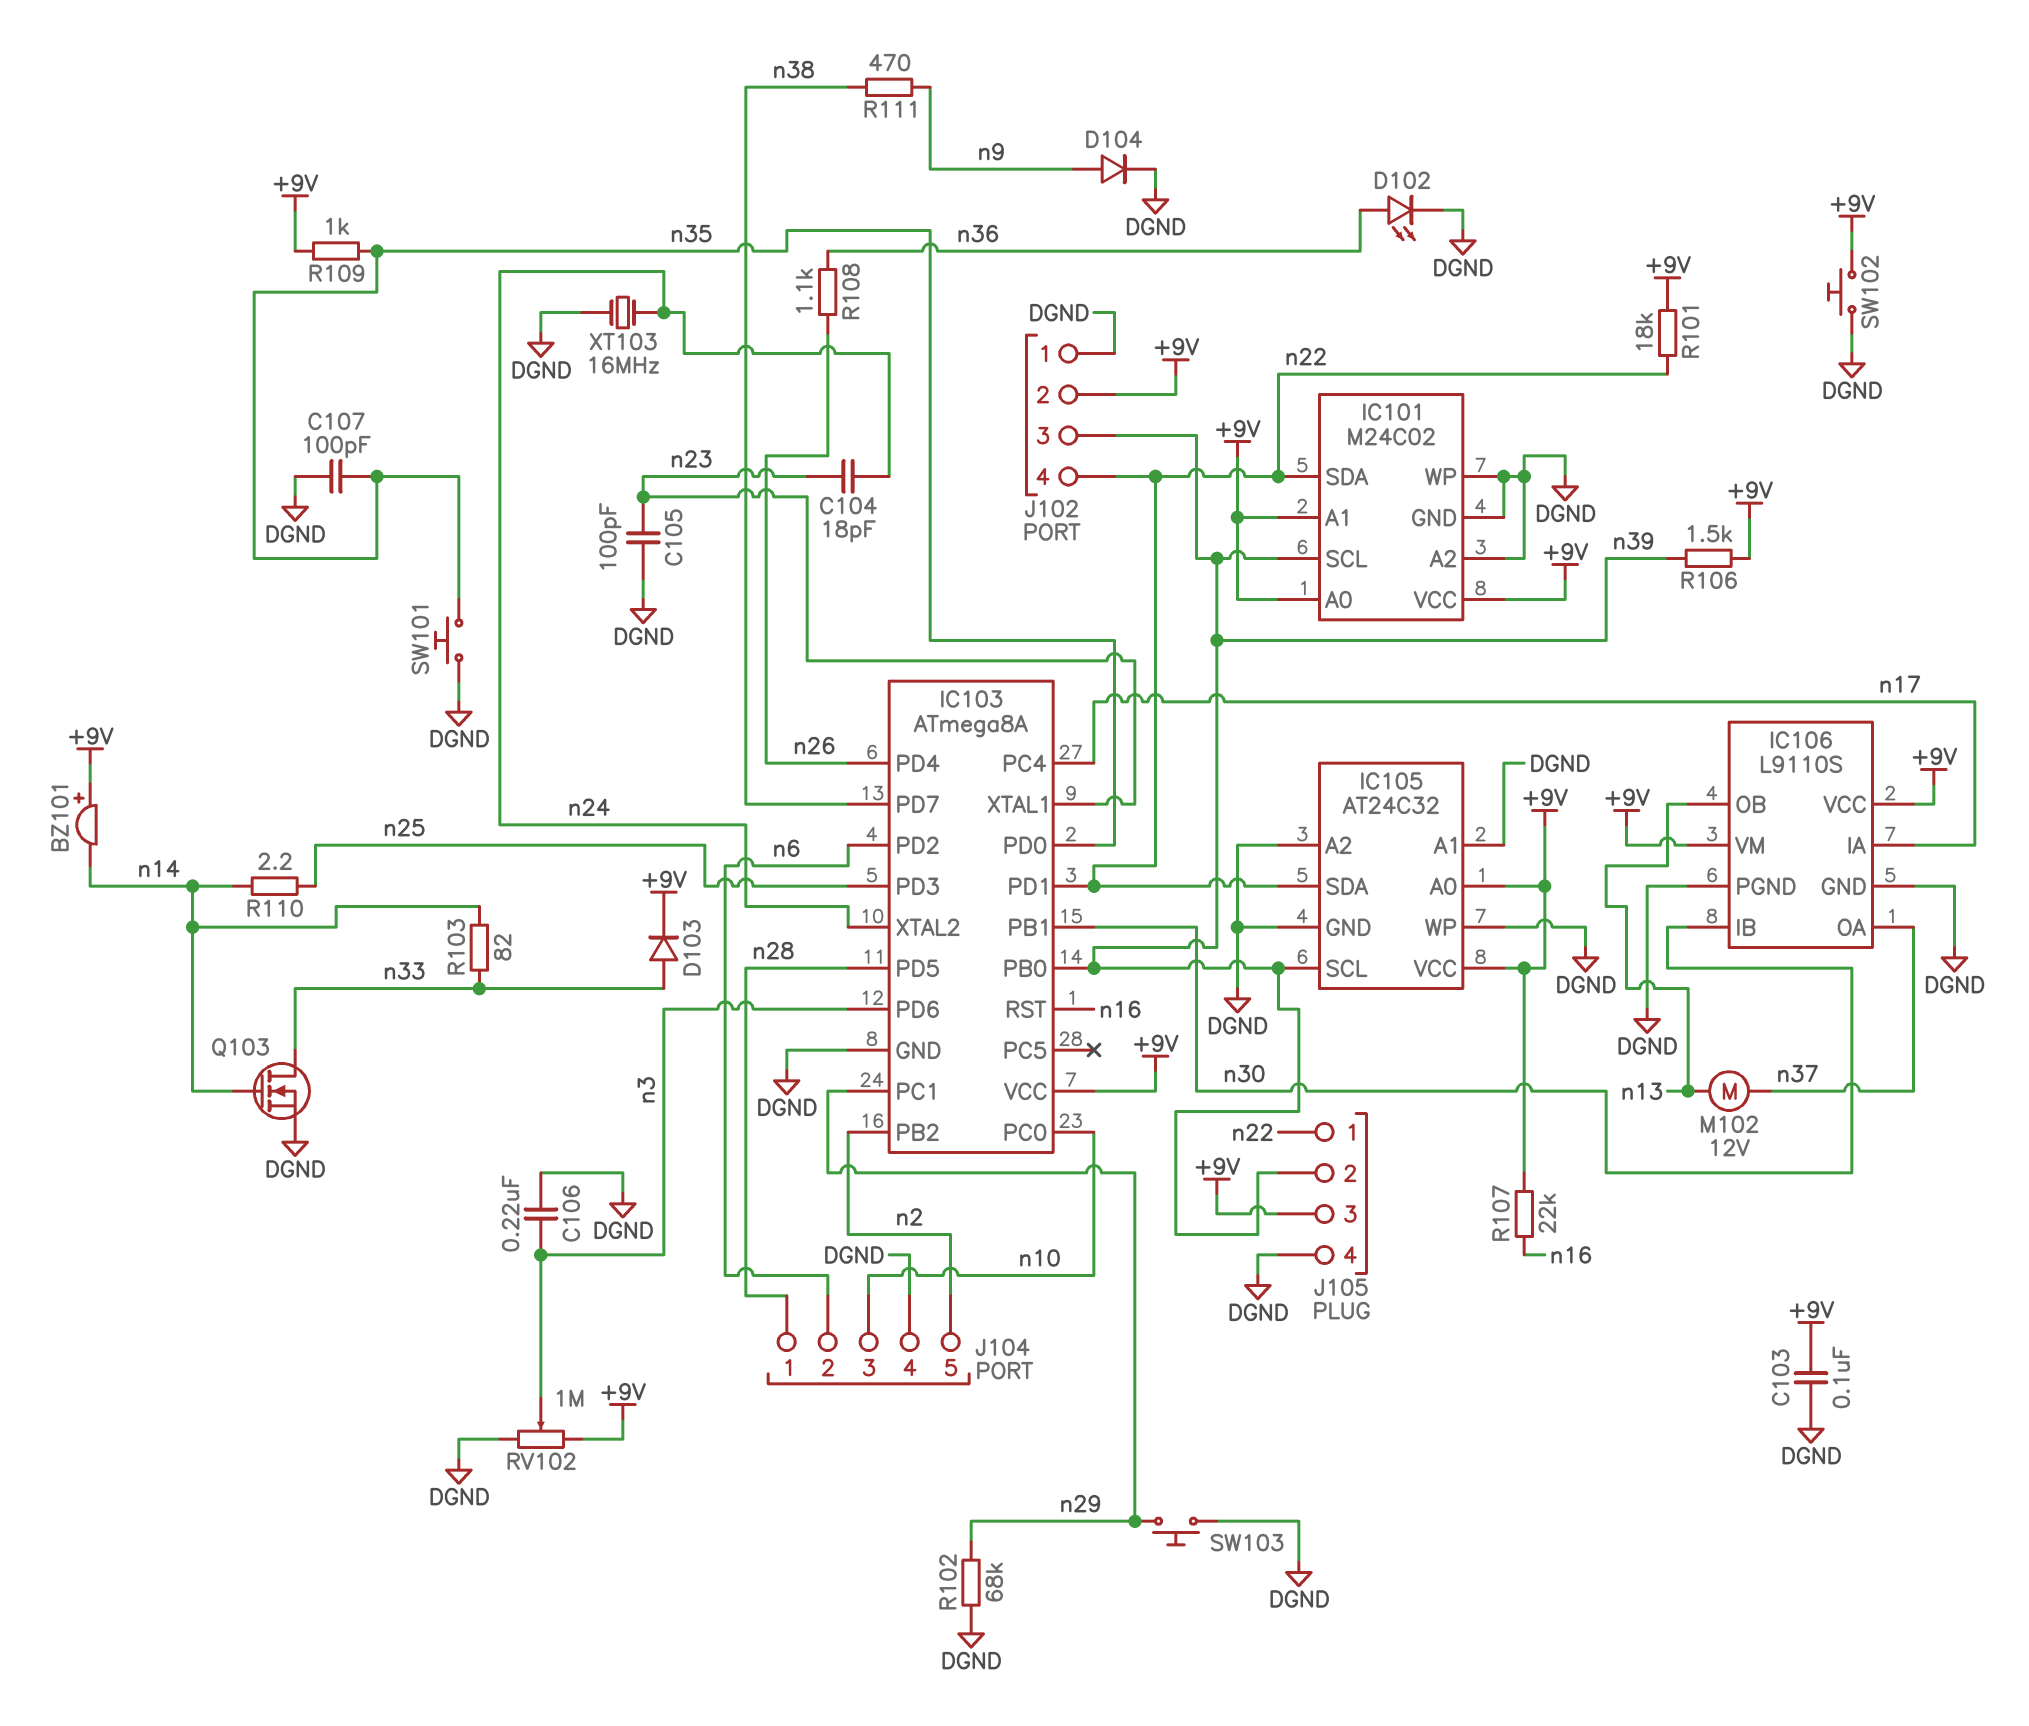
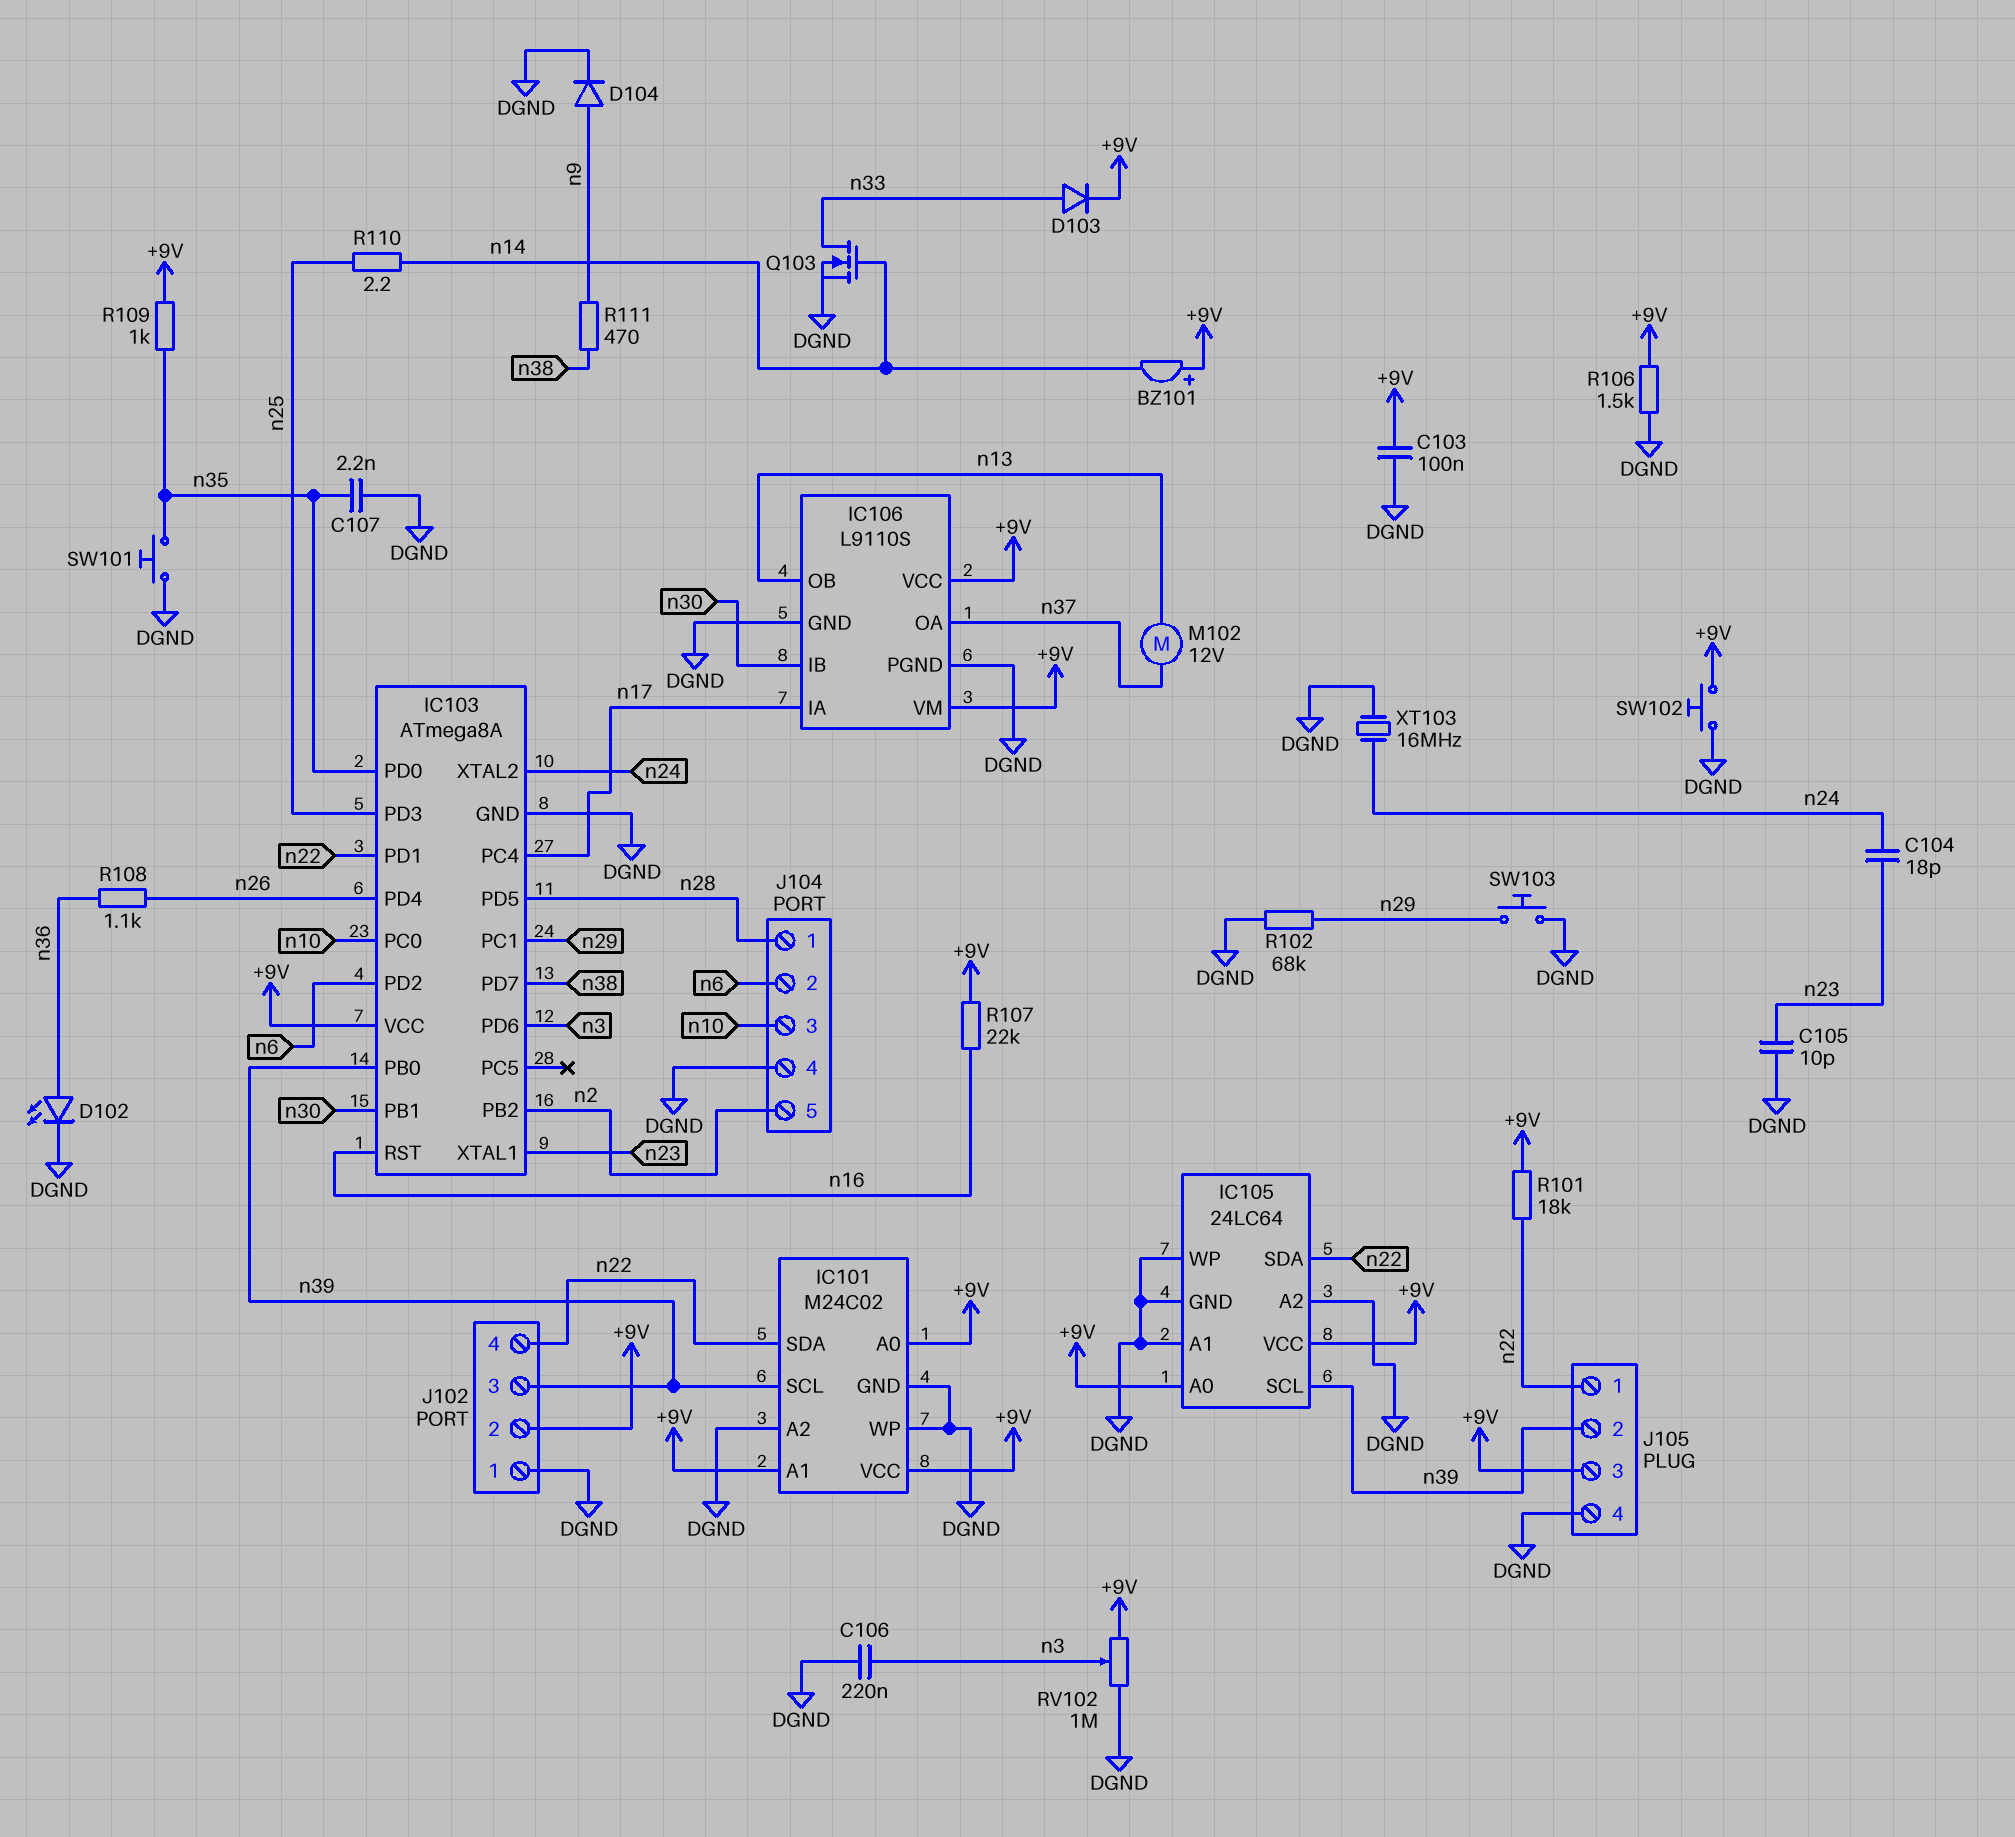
C105: 100pF (DGND, n23) -> 10pF (DGND, n23)
C107: 100pF (DGND, n35) -> 2.2nF (DGND, n35)
IC105: AT24C32 -> 24LC64
R103: 82 (n14, n33) -> none
R106: 1.5k (+9V, n39) -> 1.5k (+9V, DGND)

